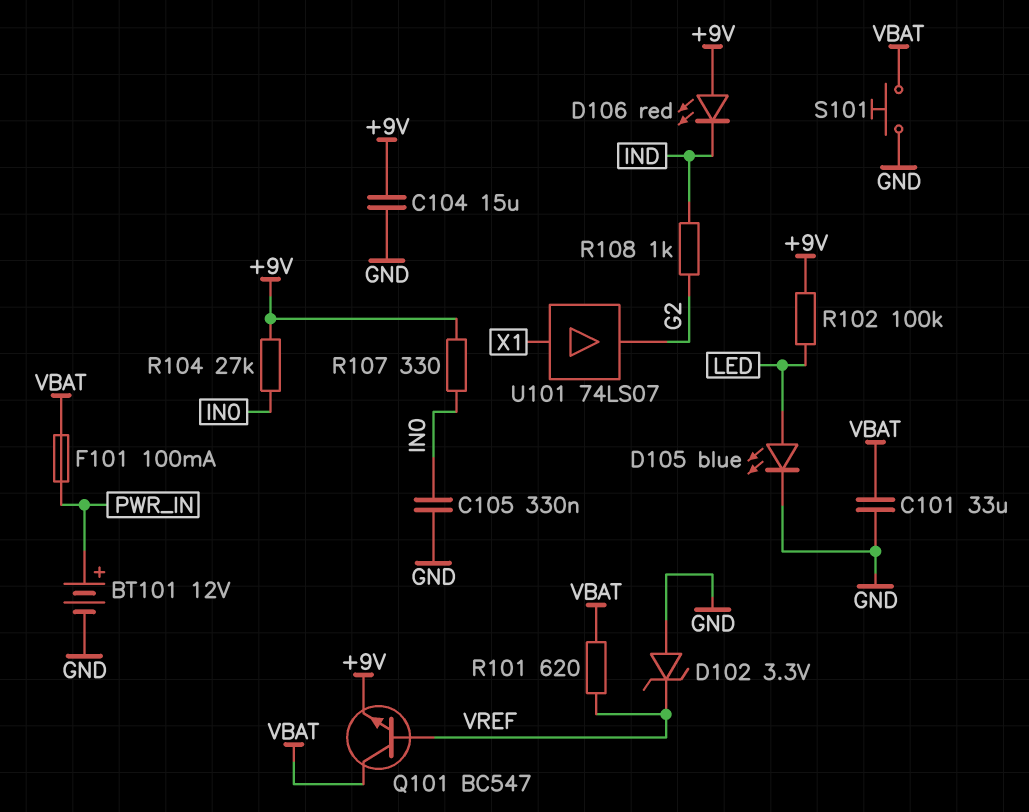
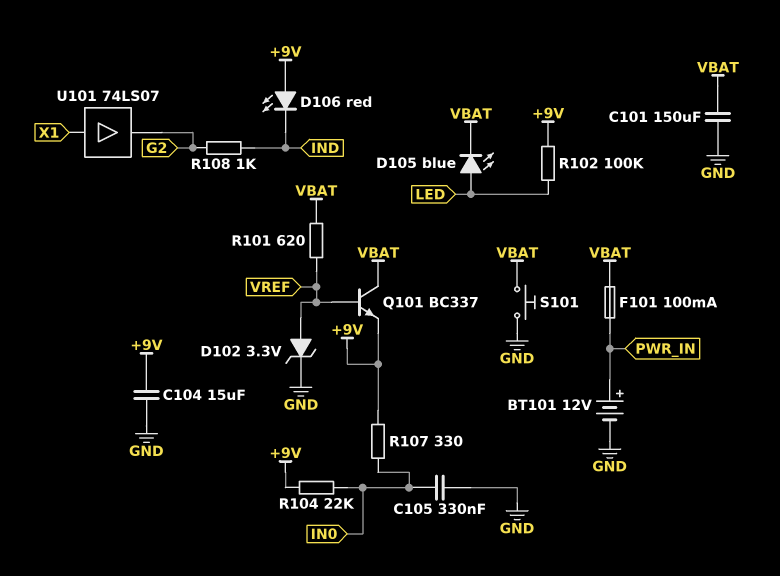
C101: 33uF (GND, VBAT) -> 150uF (GND, VBAT)
D102: zener 3.3V (A GND, K VREF) -> zener 3.3V (A VREF, K GND)
D105: LED blue (A LED, K GND) -> LED blue (A LED, K VBAT)
Q101: NPN BC547 (B VREF, C VBAT, E +9V) -> NPN BC337 (B VREF, C VBAT, E +9V)
R104: 27k (+9V, IN0) -> 22k (+9V, IN0)

